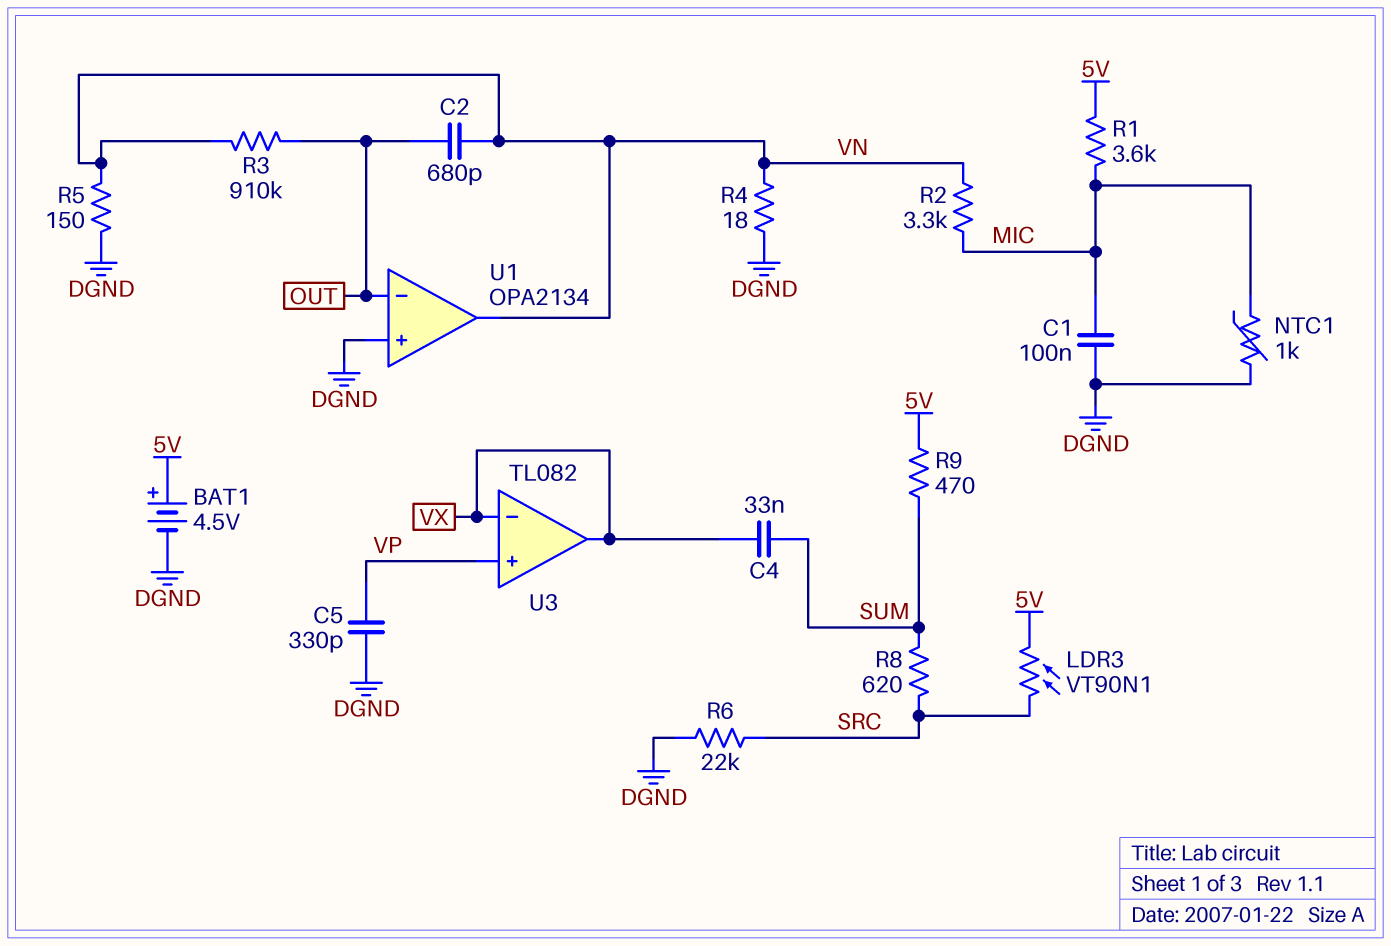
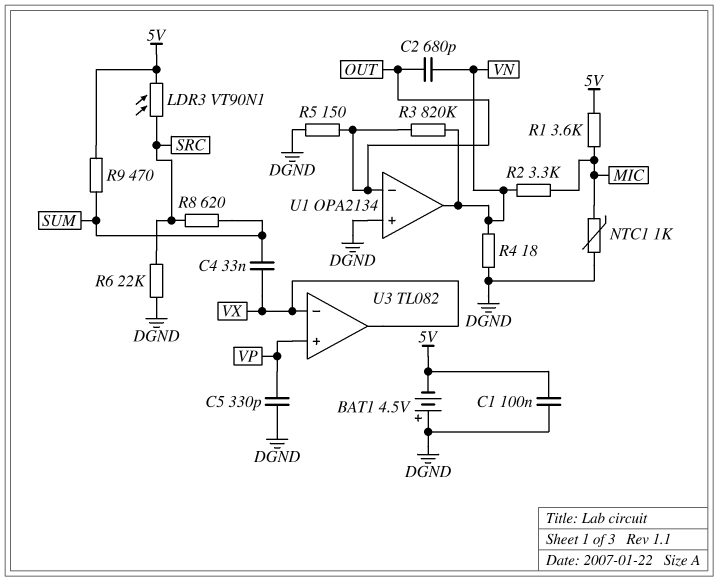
BAT1: 4.5V (plus 5V, minus DGND) -> 4.5V (plus DGND, minus 5V)
C1: 100nF (DGND, MIC) -> 100nF (5V, DGND)
R3: 910k (OUT, VN) -> 820k (OUT, VN)
R5: 150 (DGND, VN) -> 150 (DGND, OUT)

